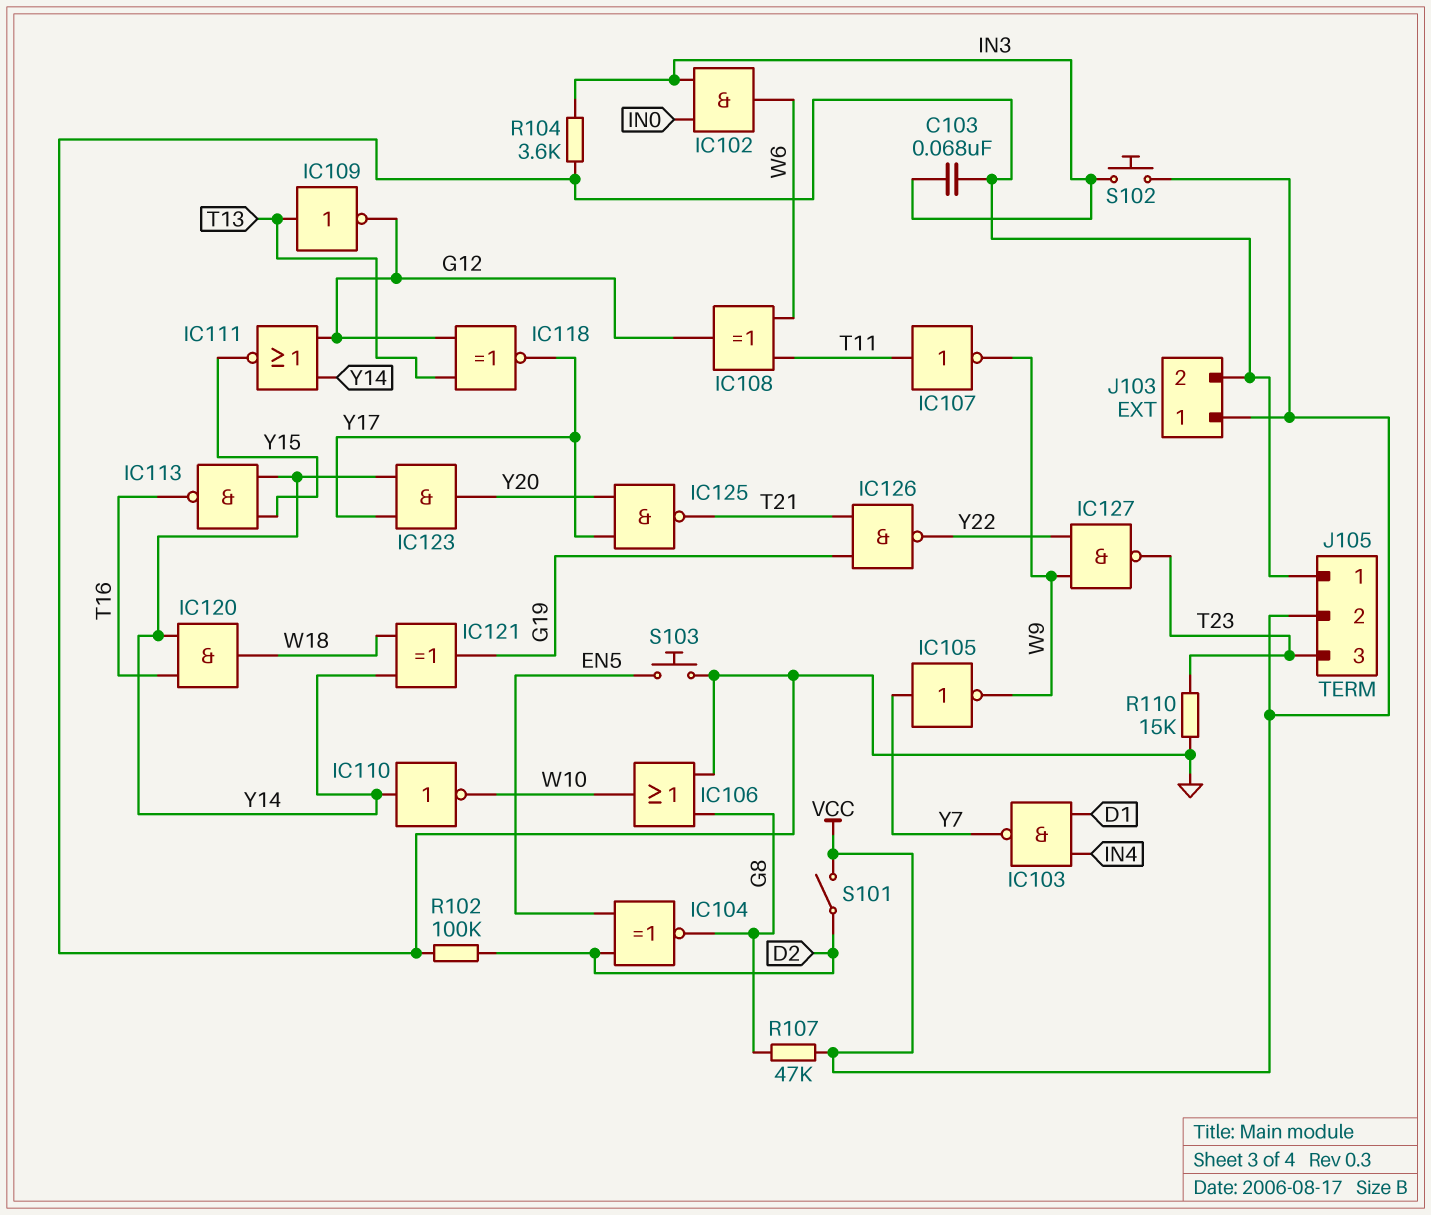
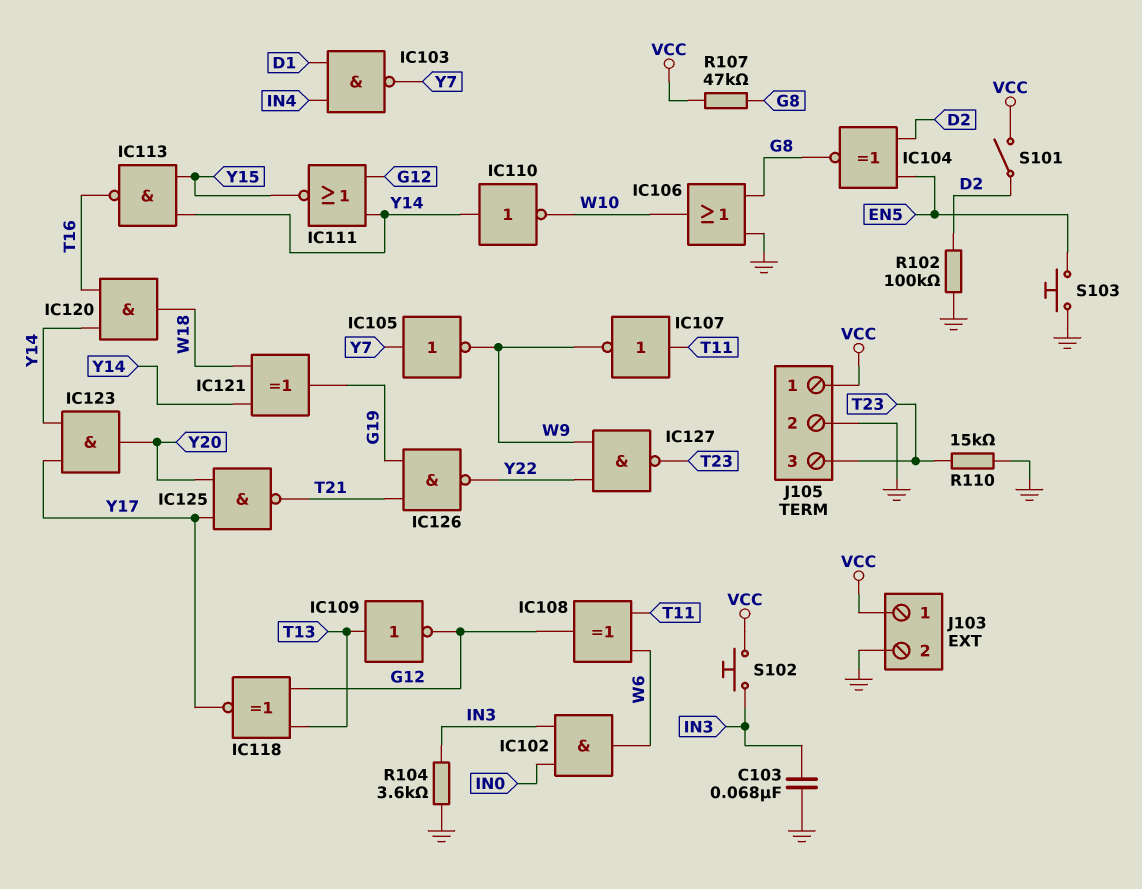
J105 pin 1: GND -> VCC
J105 pin 2: VCC -> GND

